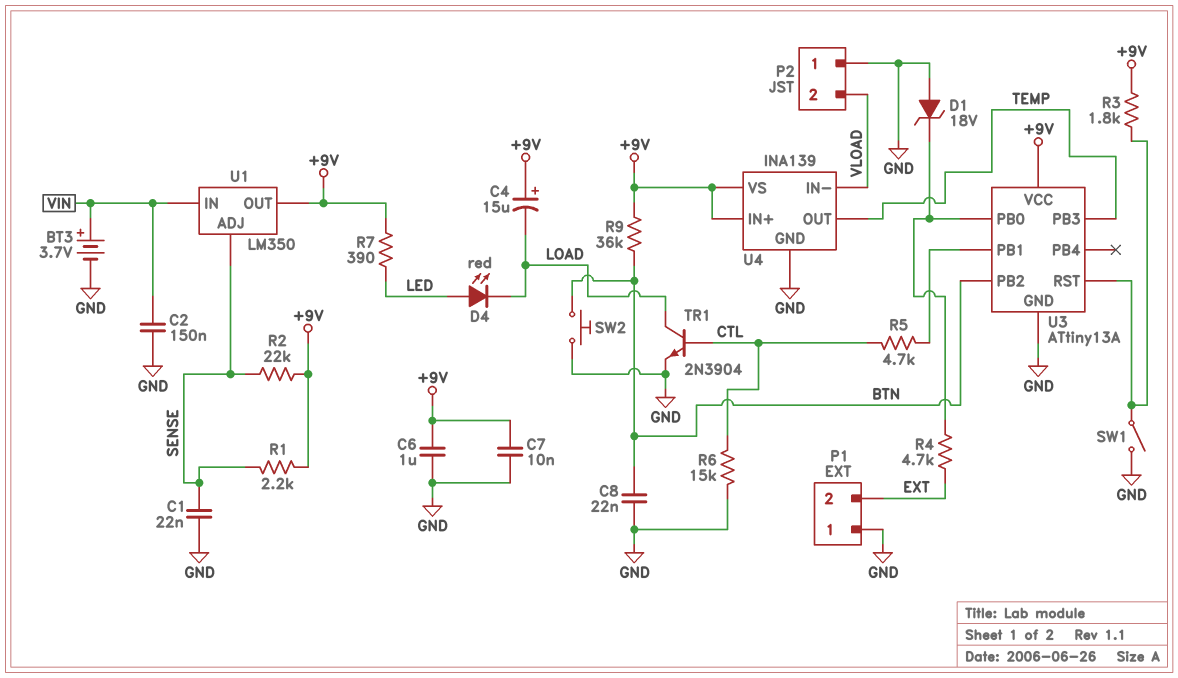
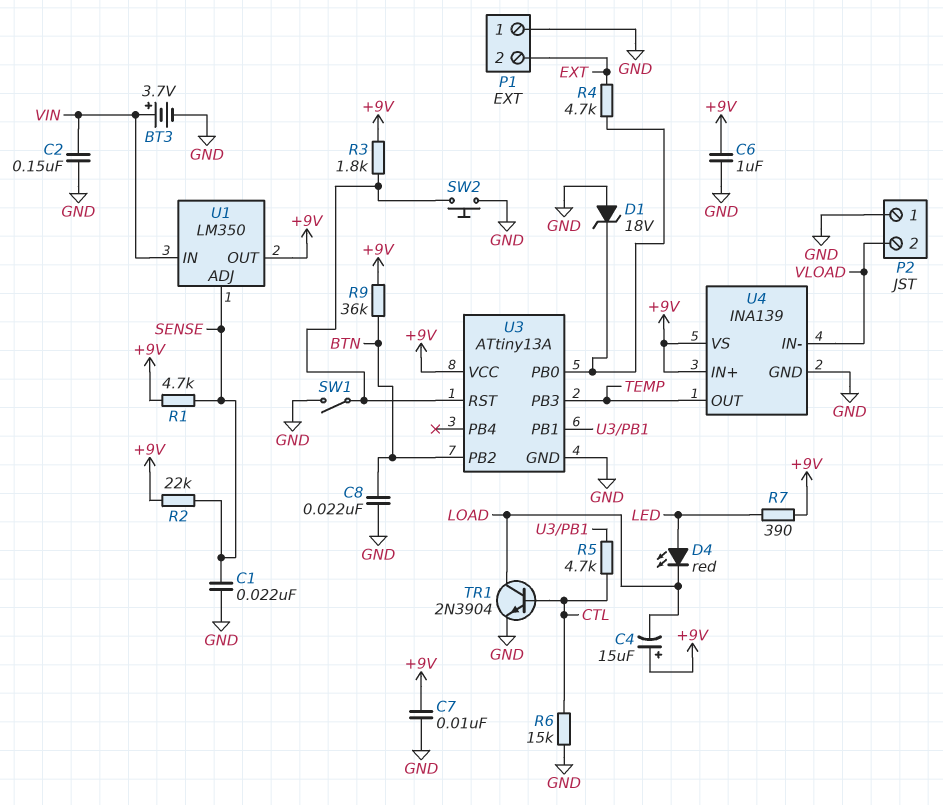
R1: 2.2k (+9V, SENSE) -> 4.7k (+9V, SENSE)
SW2: button (BTN, GND) -> button (GND, U3/RST)

